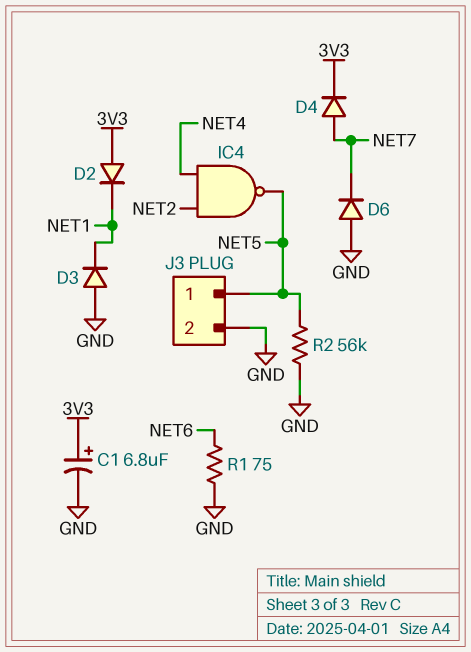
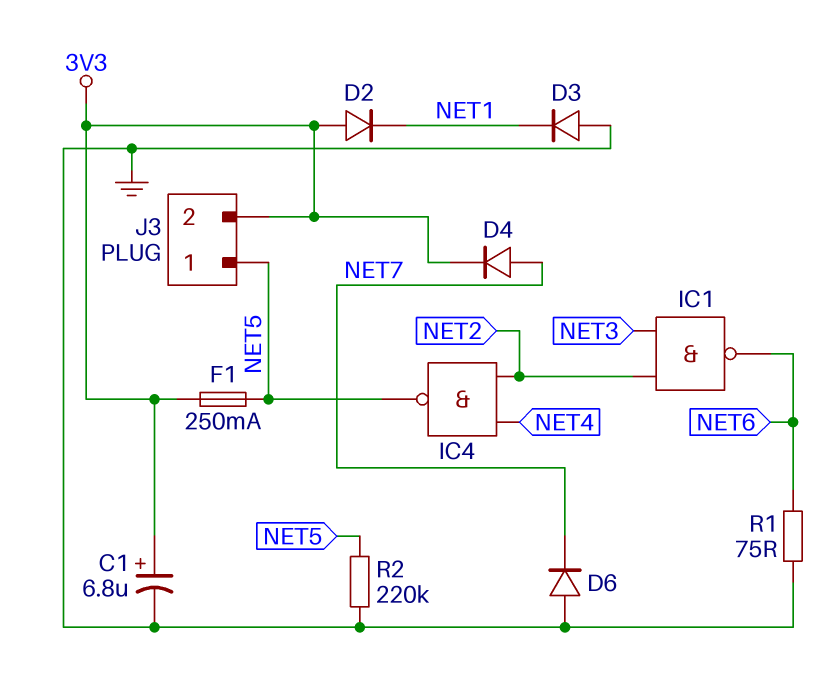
F1: none -> 250mA (3V3, NET5)
IC1: none -> NAND (in NET2, in NET3, out NET6)
J3 pin 2: GND -> 3V3
R2: 56k (GND, NET5) -> 220k (GND, NET5)

